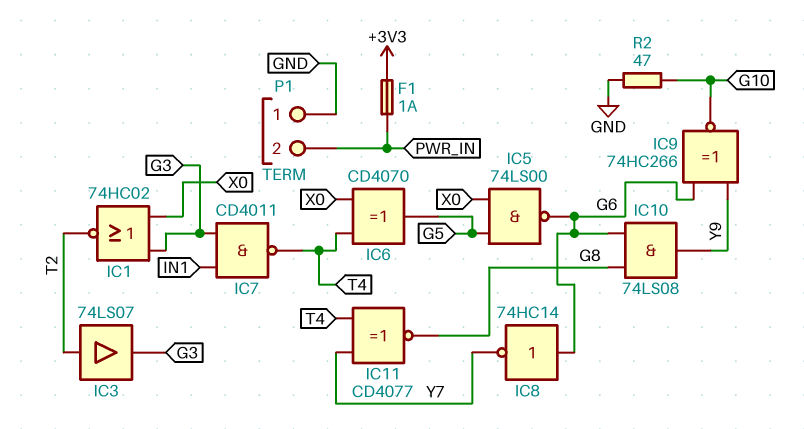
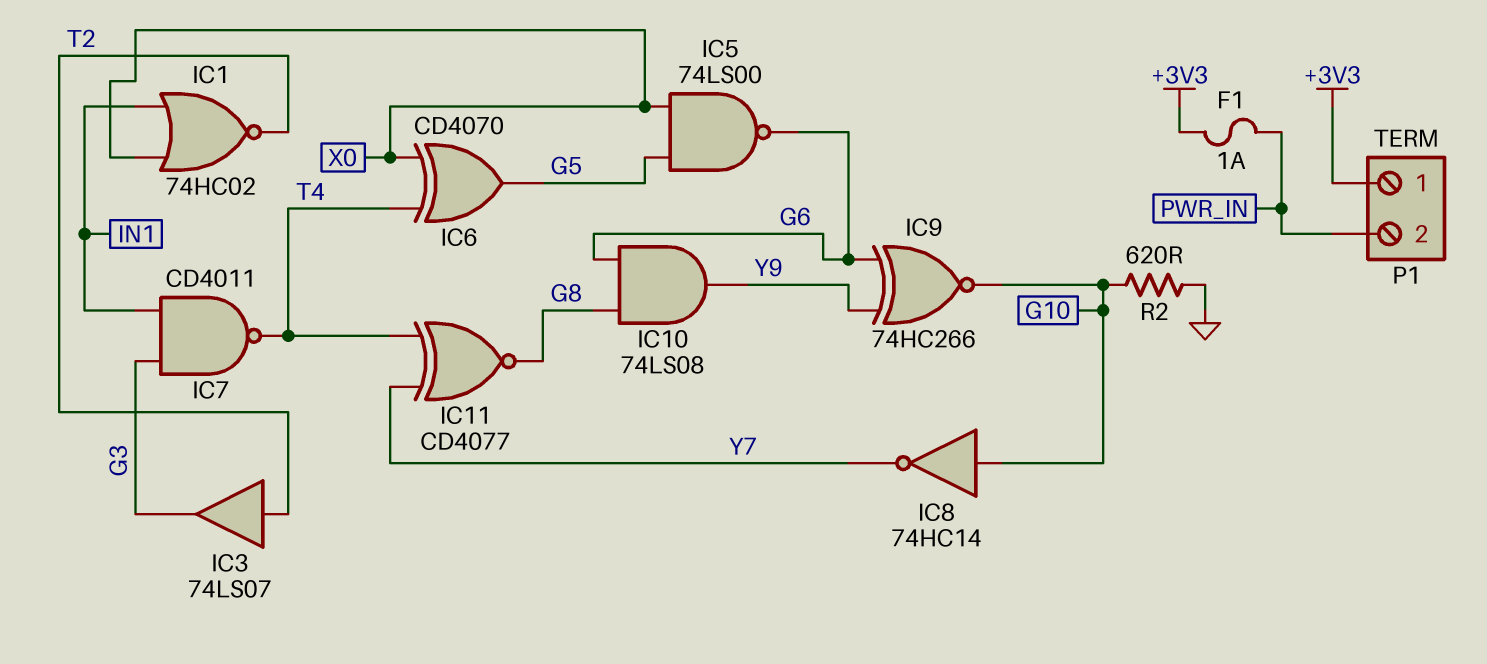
IC1: NOR 74HC02 (in G3, in X0, out T2) -> NOR 74HC02 (in IN1, in X0, out T2)
IC8: NOT 74HC14 (in G6, out Y7) -> NOT 74HC14 (in G10, out Y7)
P1 pin 1: GND -> +3V3
R2: 47 (G10, GND) -> 620 (G10, GND)

